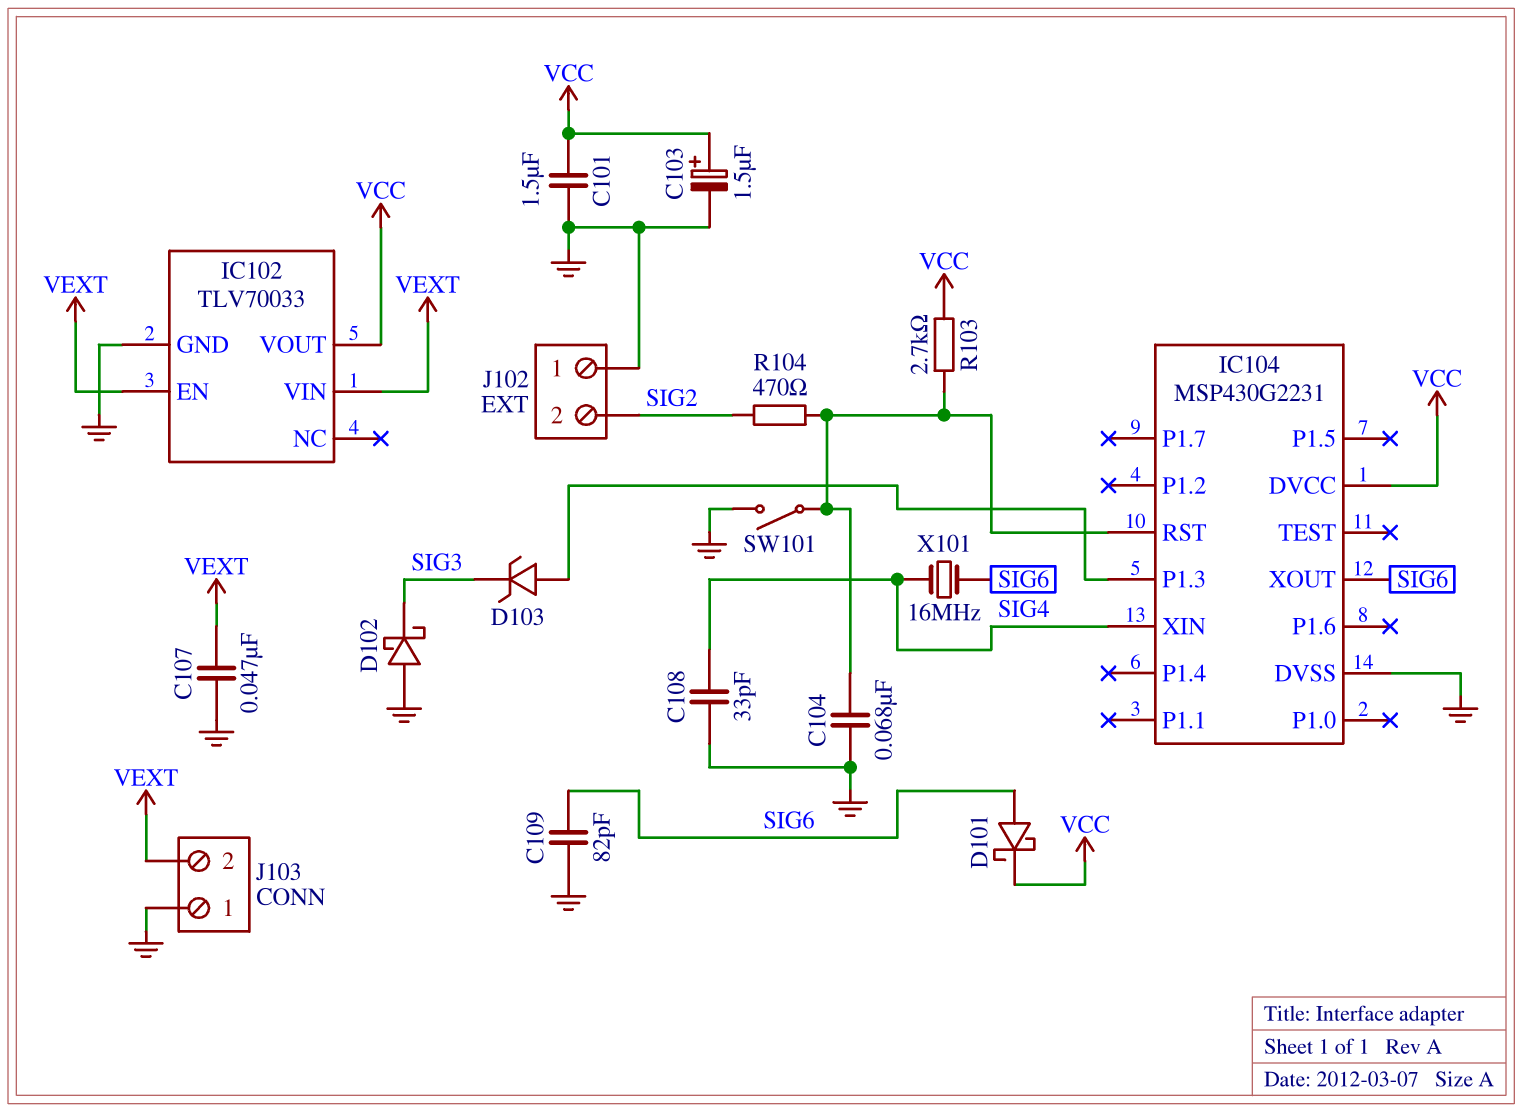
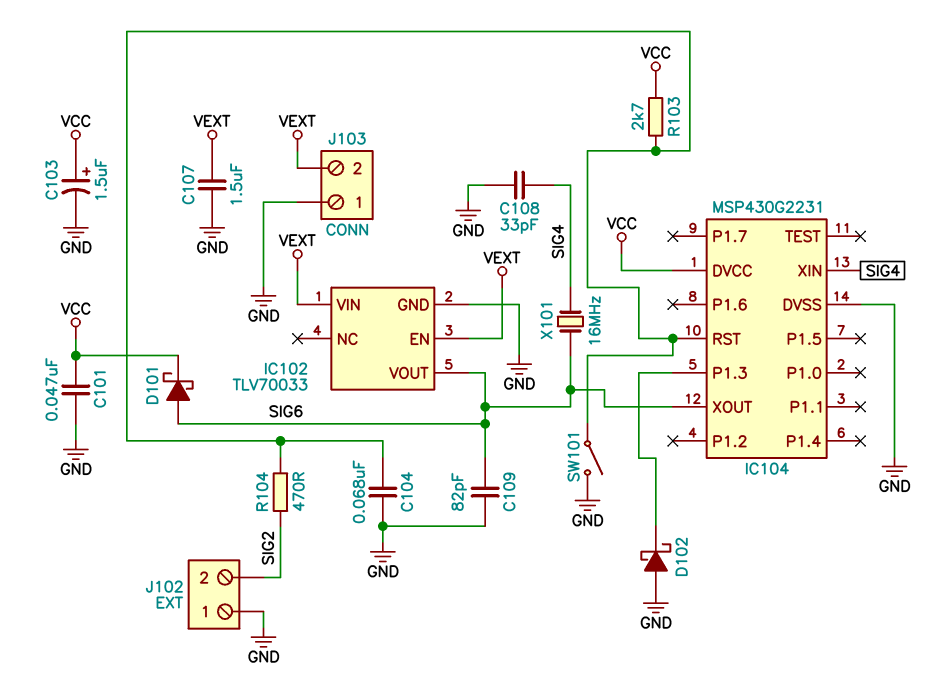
C101: 1.5uF (GND, VCC) -> 47nF (GND, VCC)
C107: 47nF (GND, VEXT) -> 1.5uF (GND, VEXT)
D102: schottky (A GND, K SIG3) -> schottky (A GND, K IC104/P1.3)
D103: zener (A IC104/P1.3, K SIG3) -> none
IC102 pin VOUT: VCC -> SIG6

